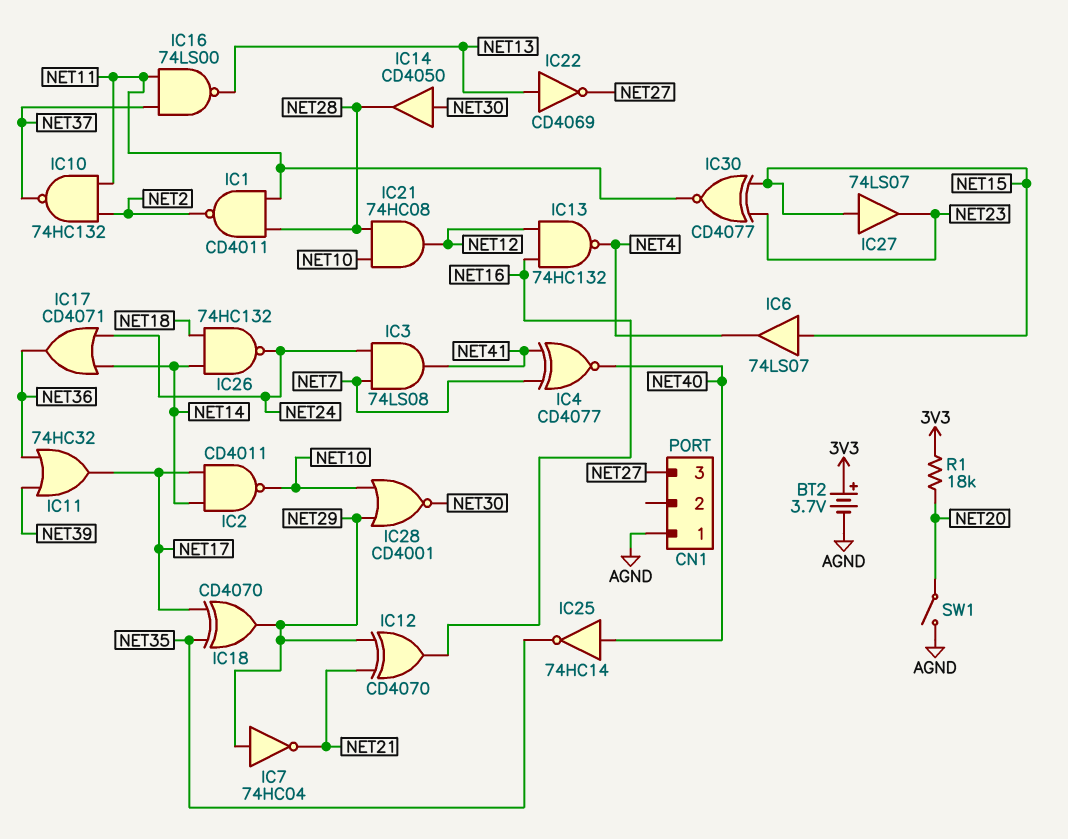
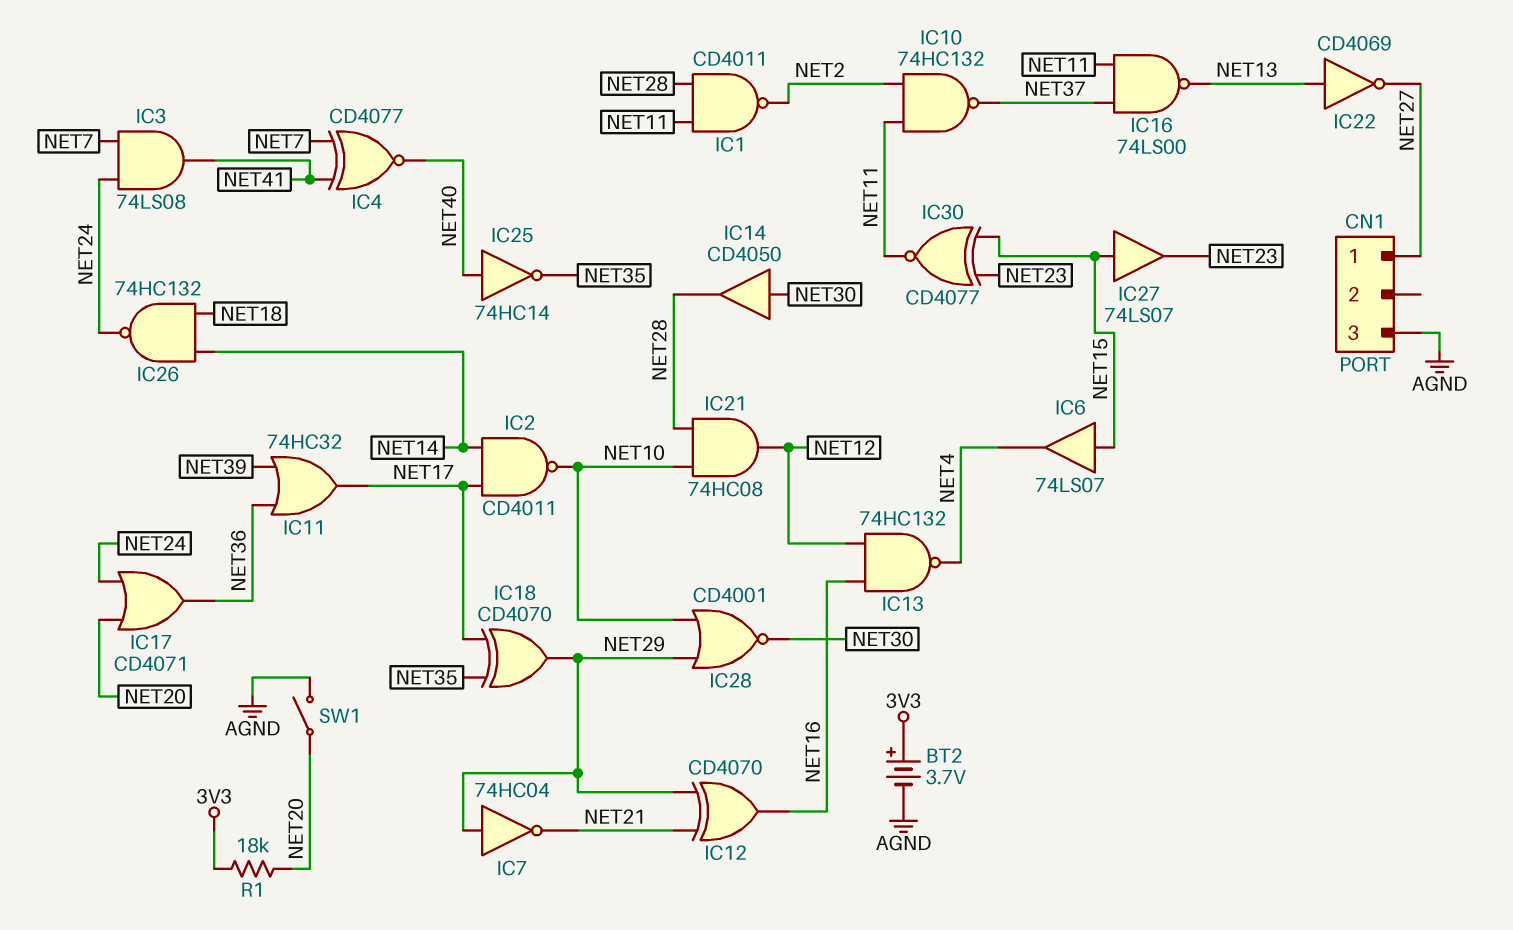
CN1 pin 1: AGND -> NET27
CN1 pin 3: NET27 -> AGND
IC17: OR CD4071 (in NET14, in NET24, out NET36) -> OR CD4071 (in NET20, in NET24, out NET36)

